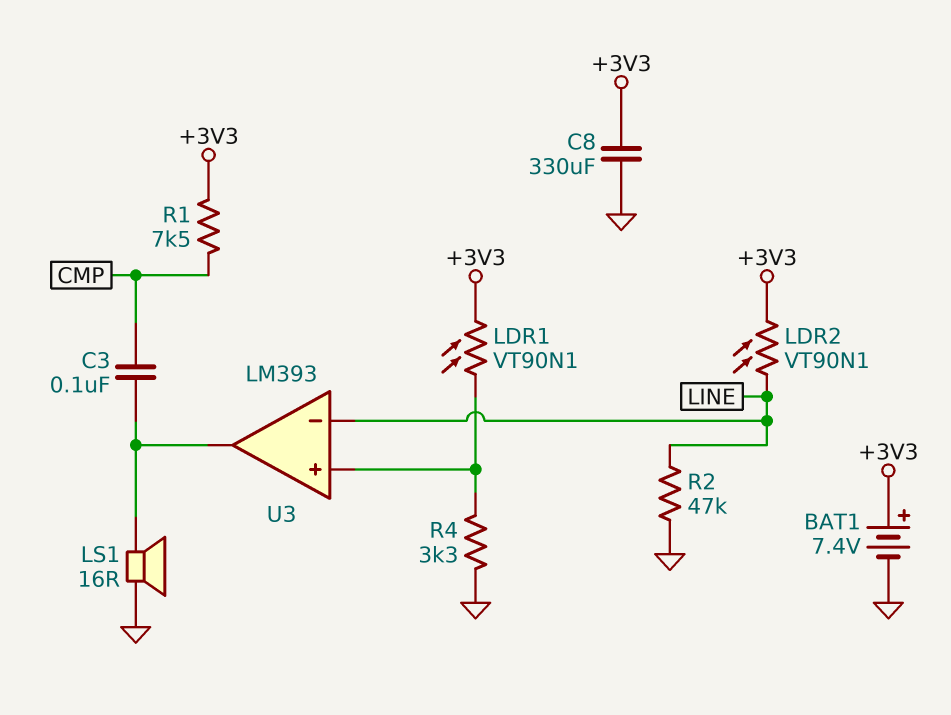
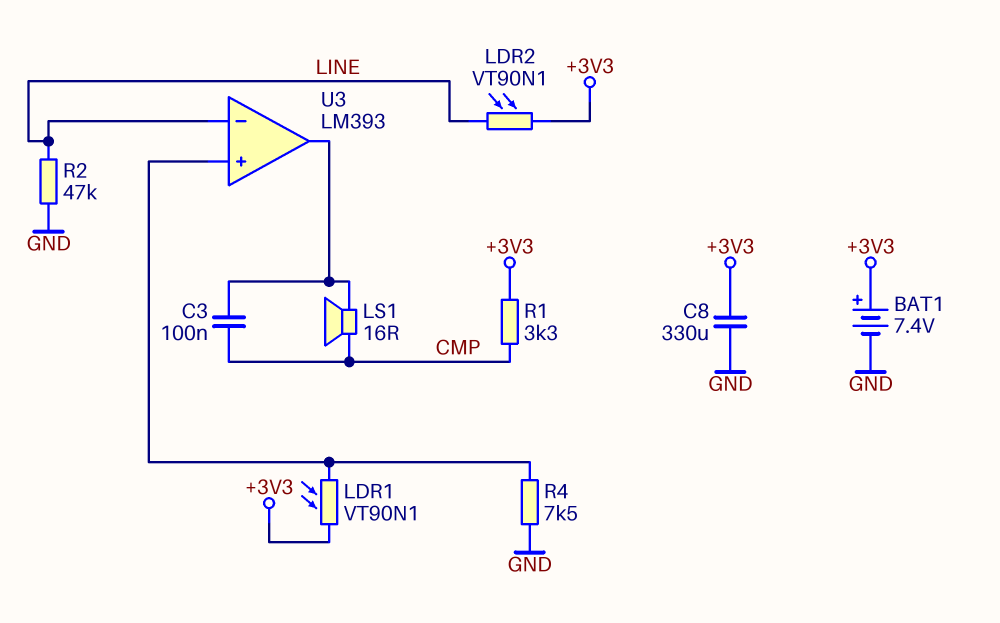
LS1: speaker 16R (GND, U3/out) -> speaker 16R (CMP, U3/out)
R1: 7.5k (+3V3, CMP) -> 3.3k (+3V3, CMP)
R4: 3.3k (GND, U3/in+) -> 7.5k (GND, U3/in+)

